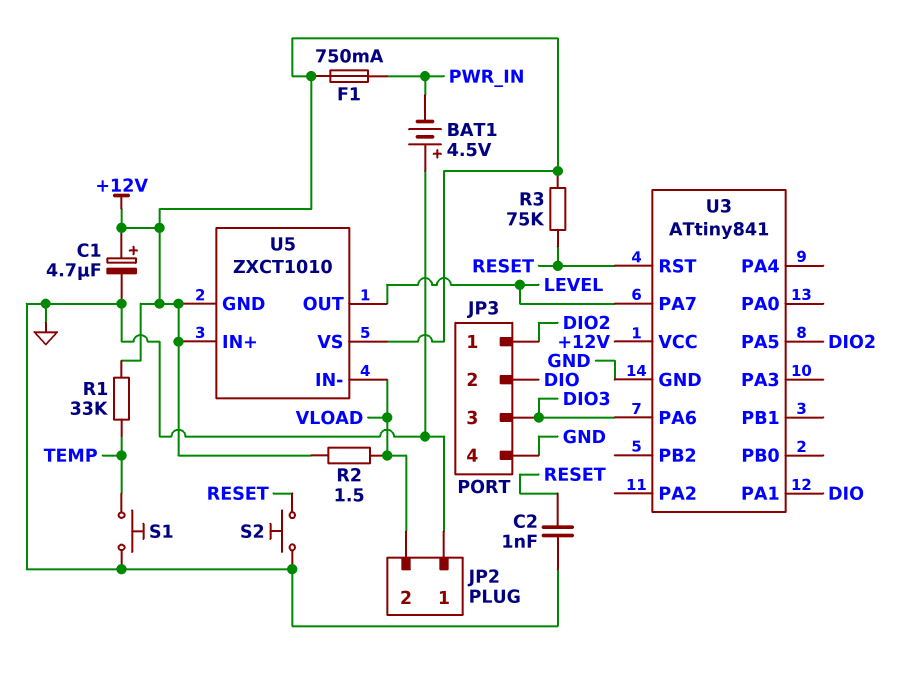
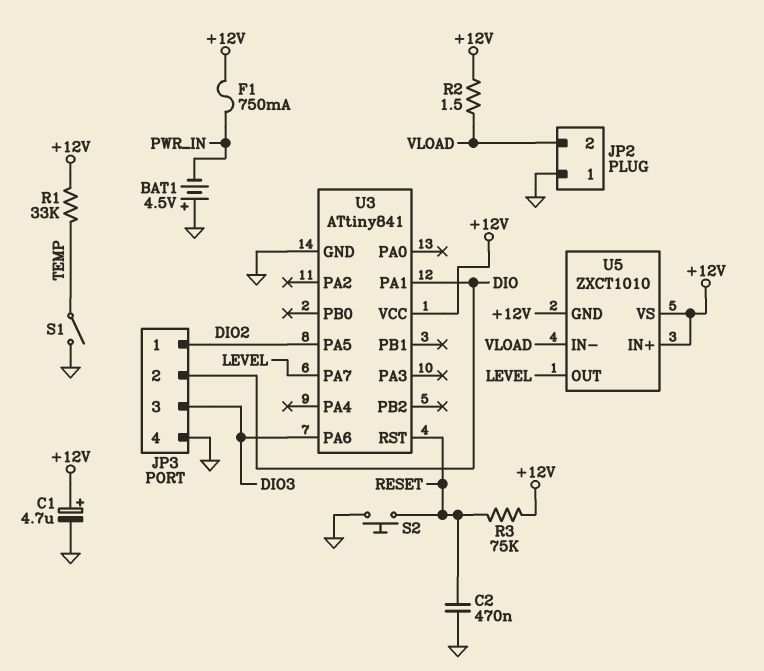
C2: 1nF (GND, RESET) -> 470nF (GND, RESET)
S1: button (GND, TEMP) -> switch (GND, TEMP)

